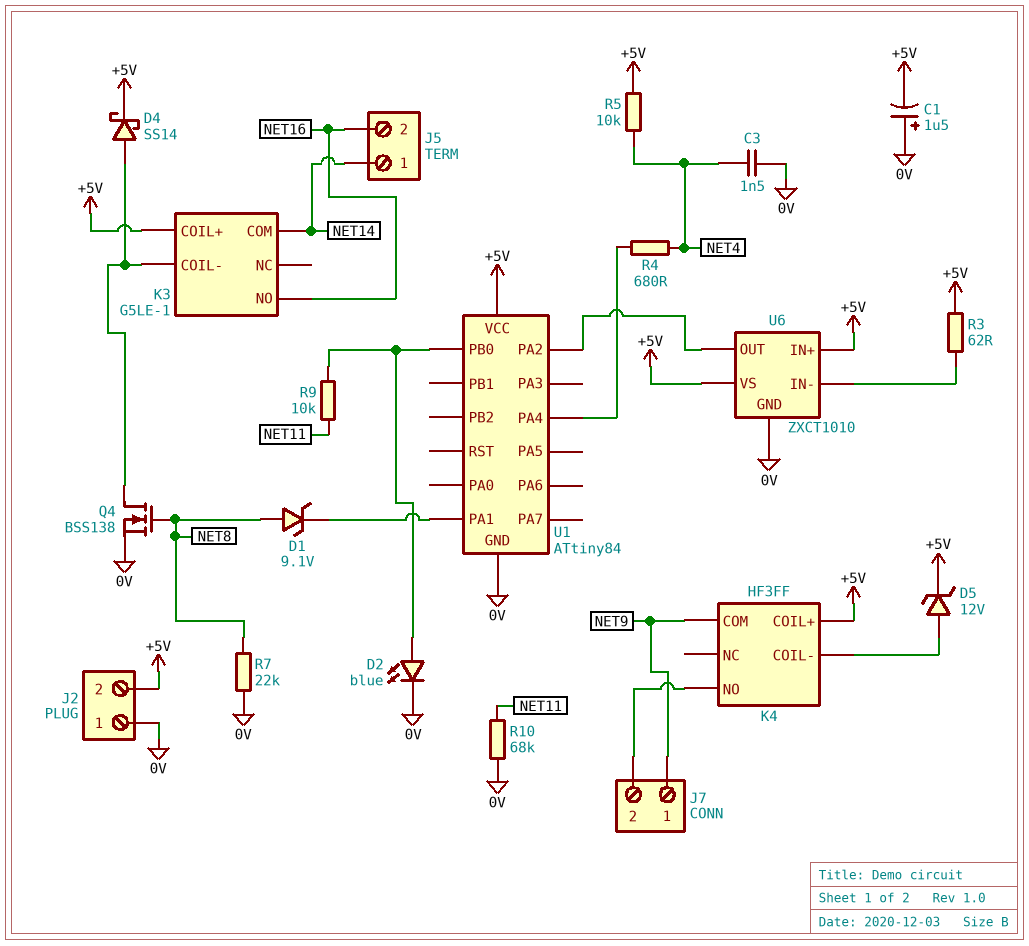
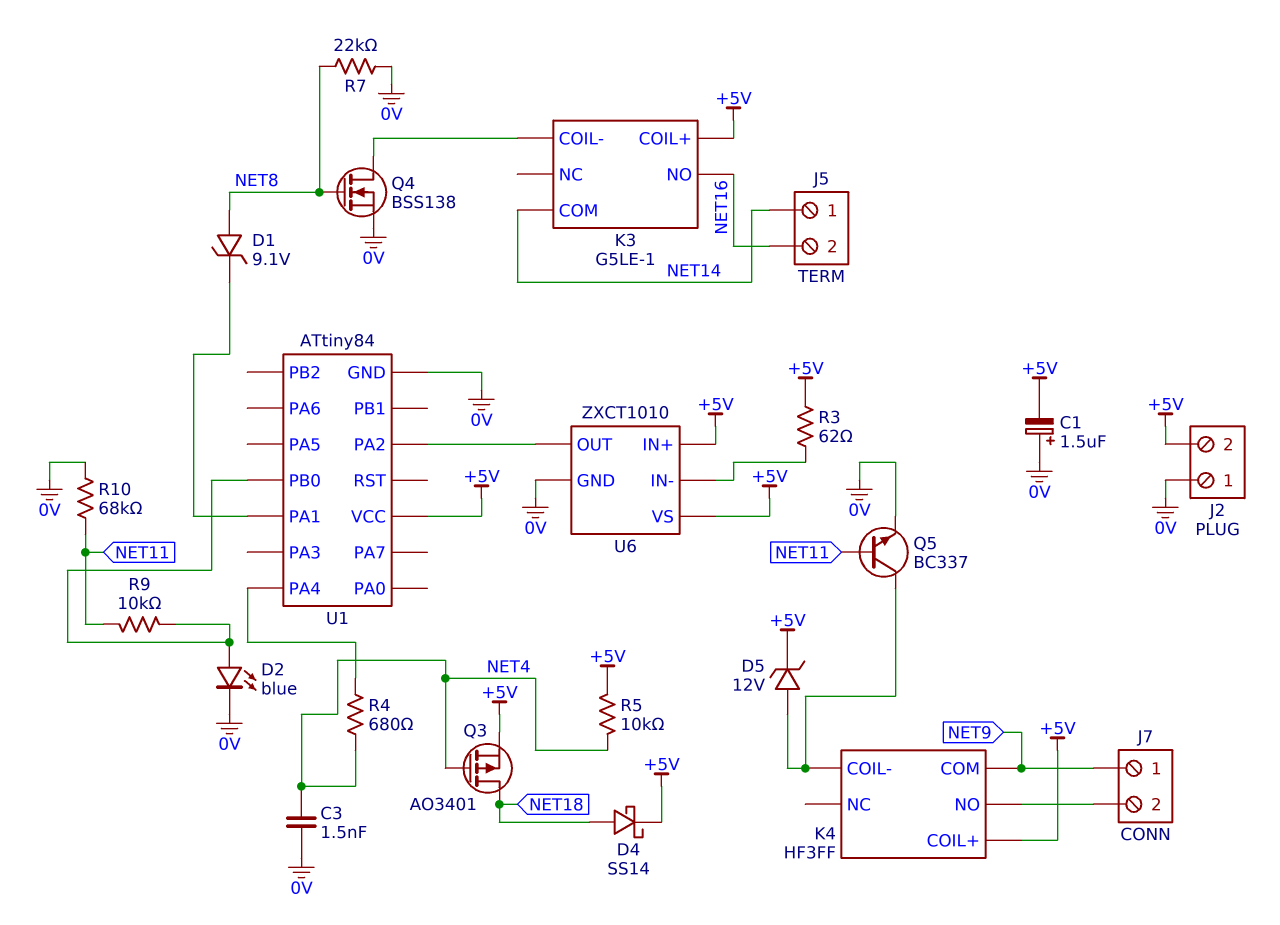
D4: schottky SS14 (A K3/COIL-, K +5V) -> schottky SS14 (A NET18, K +5V)
Q3: none -> PMOS AO3401 (G NET4, D NET18, S +5V)
Q5: none -> NPN BC337 (B NET11, C K4/COIL-, E 0V)

